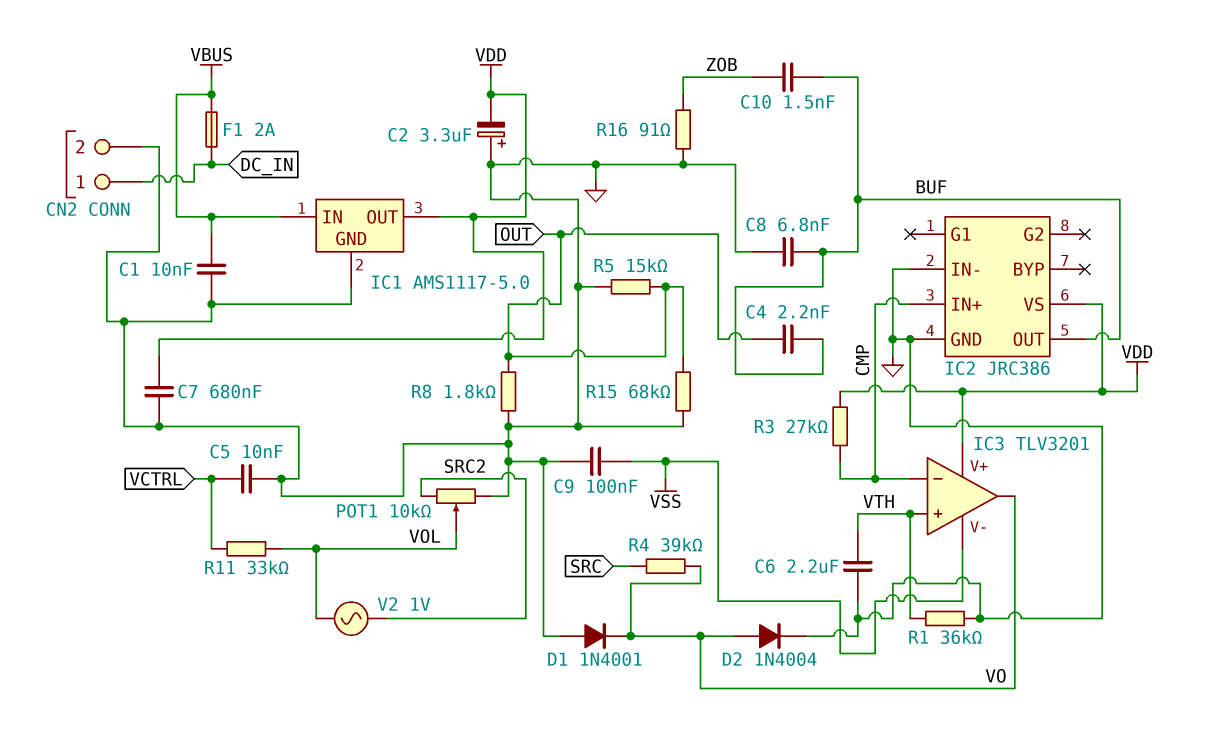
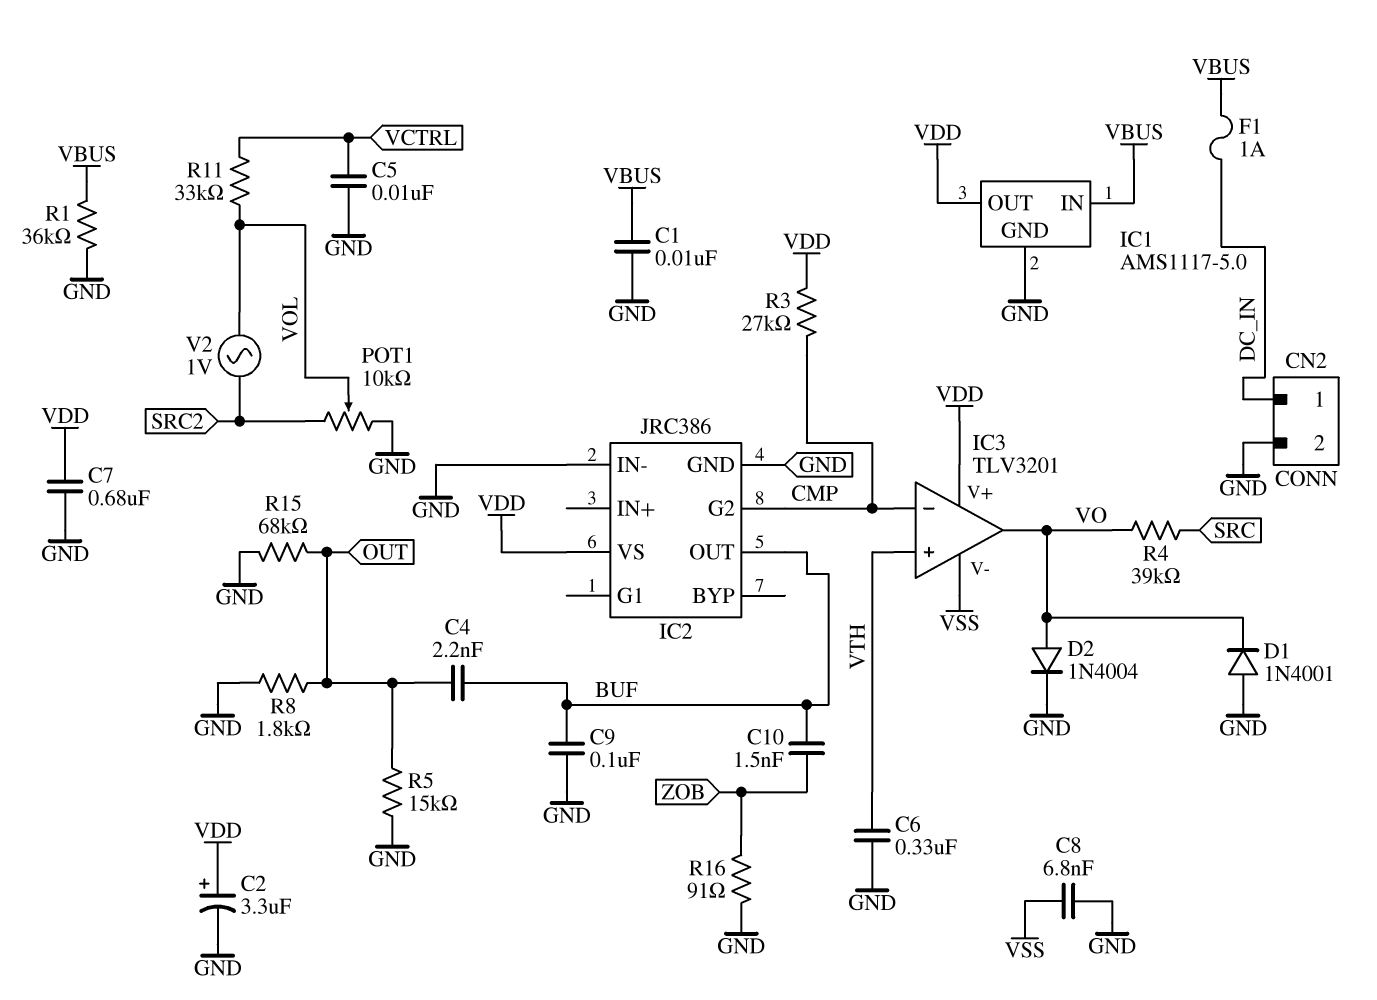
C2: 3.3uF (plus GND, minus VDD) -> 3.3uF (plus VDD, minus GND)
C6: 2.2uF (GND, VTH) -> 330nF (GND, VTH)
C8: 6.8nF (BUF, GND) -> 6.8nF (GND, VSS)
C9: 100nF (GND, VSS) -> 100nF (BUF, GND)
F1: 2A (DC_IN, VBUS) -> 1A (DC_IN, VBUS)
IC2 pin G2: none -> CMP
IC2 pin IN+: CMP -> none
R1: 36k (GND, VTH) -> 36k (GND, VBUS)

